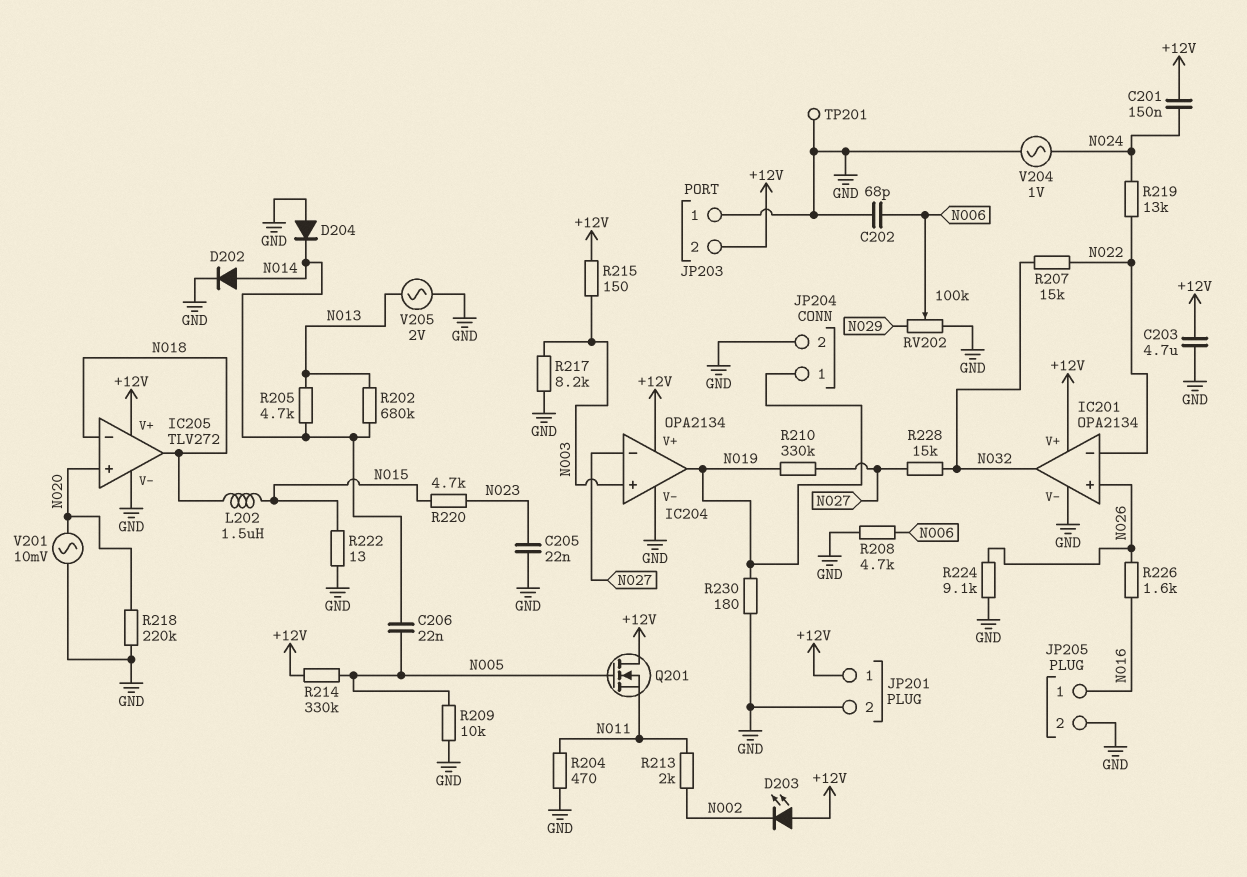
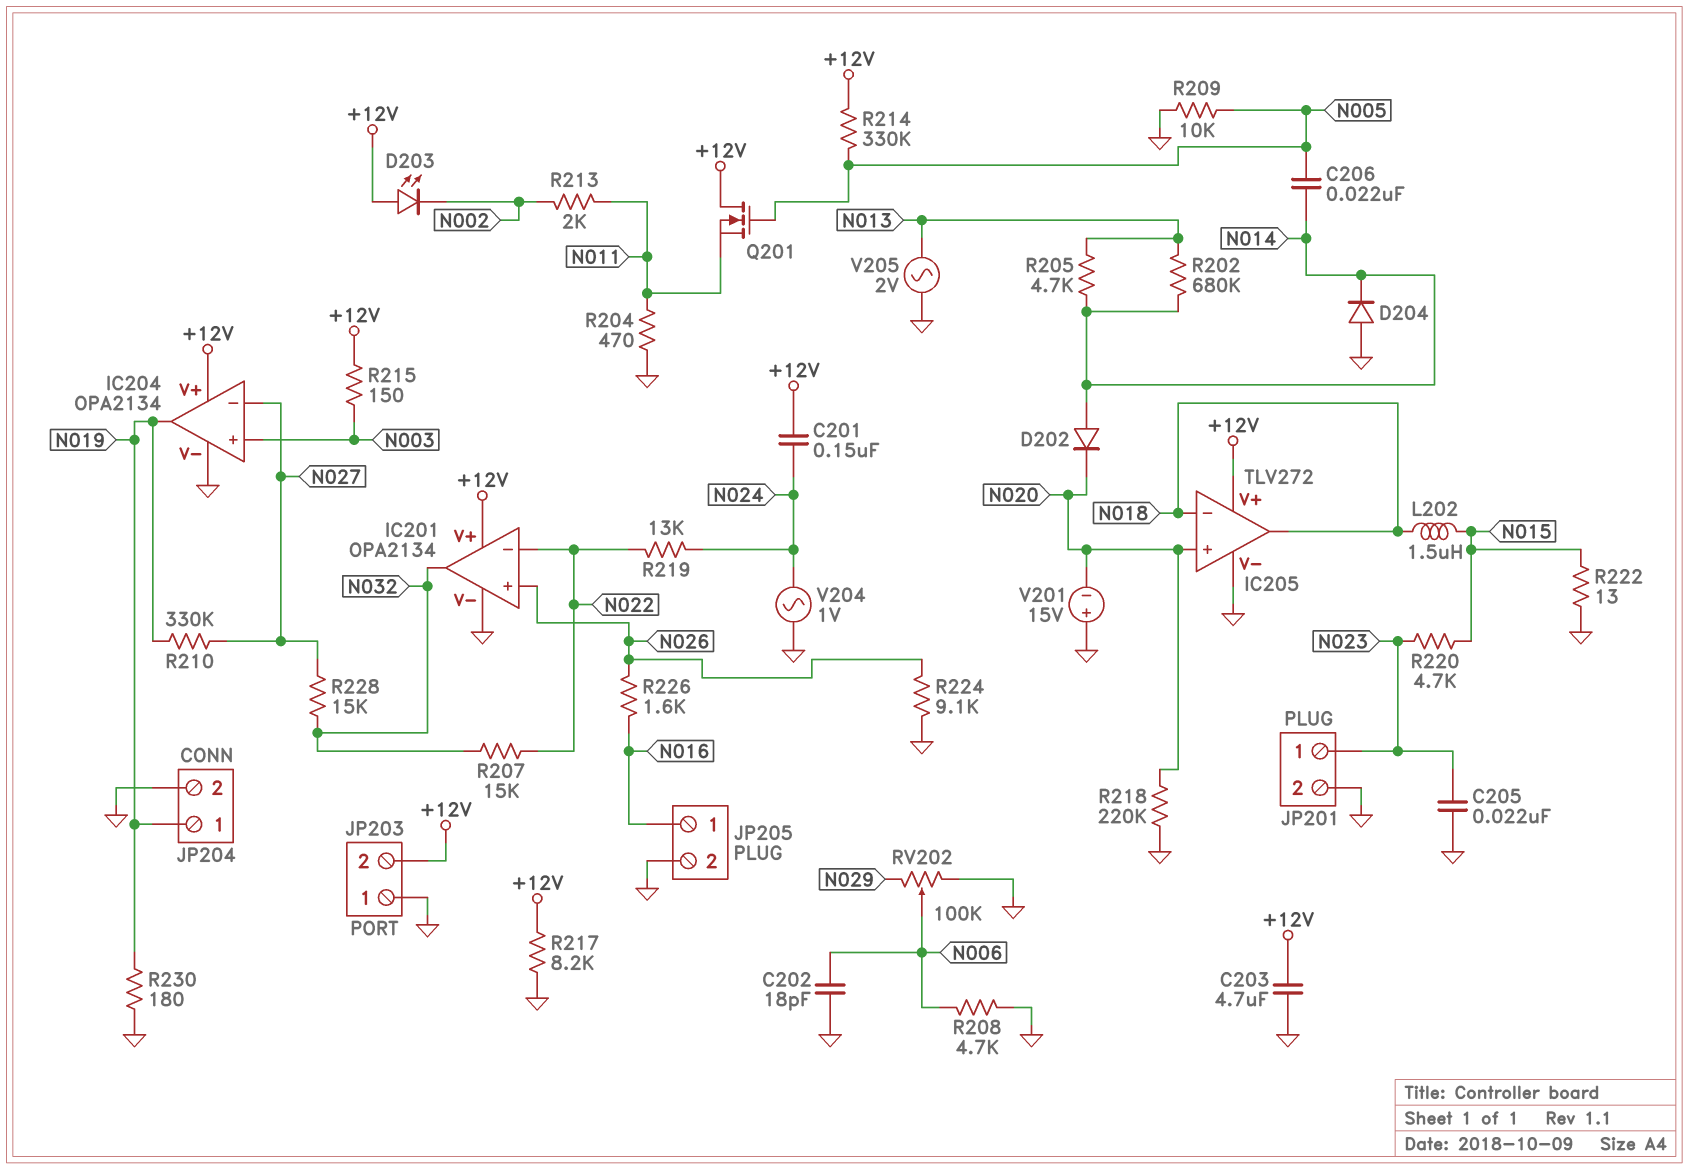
C202: 68pF (GND, N006) -> 18pF (GND, N006)
D202: diode (A N014, K GND) -> diode (A N014, K N020)
JP201 pin 1: +12V -> N023
R217: 8.2k (GND, N003) -> 8.2k (+12V, GND)
TP201: test point (GND) -> none
V201: AC 10mV (GND, N020) -> 15V (plus GND, minus N020)

